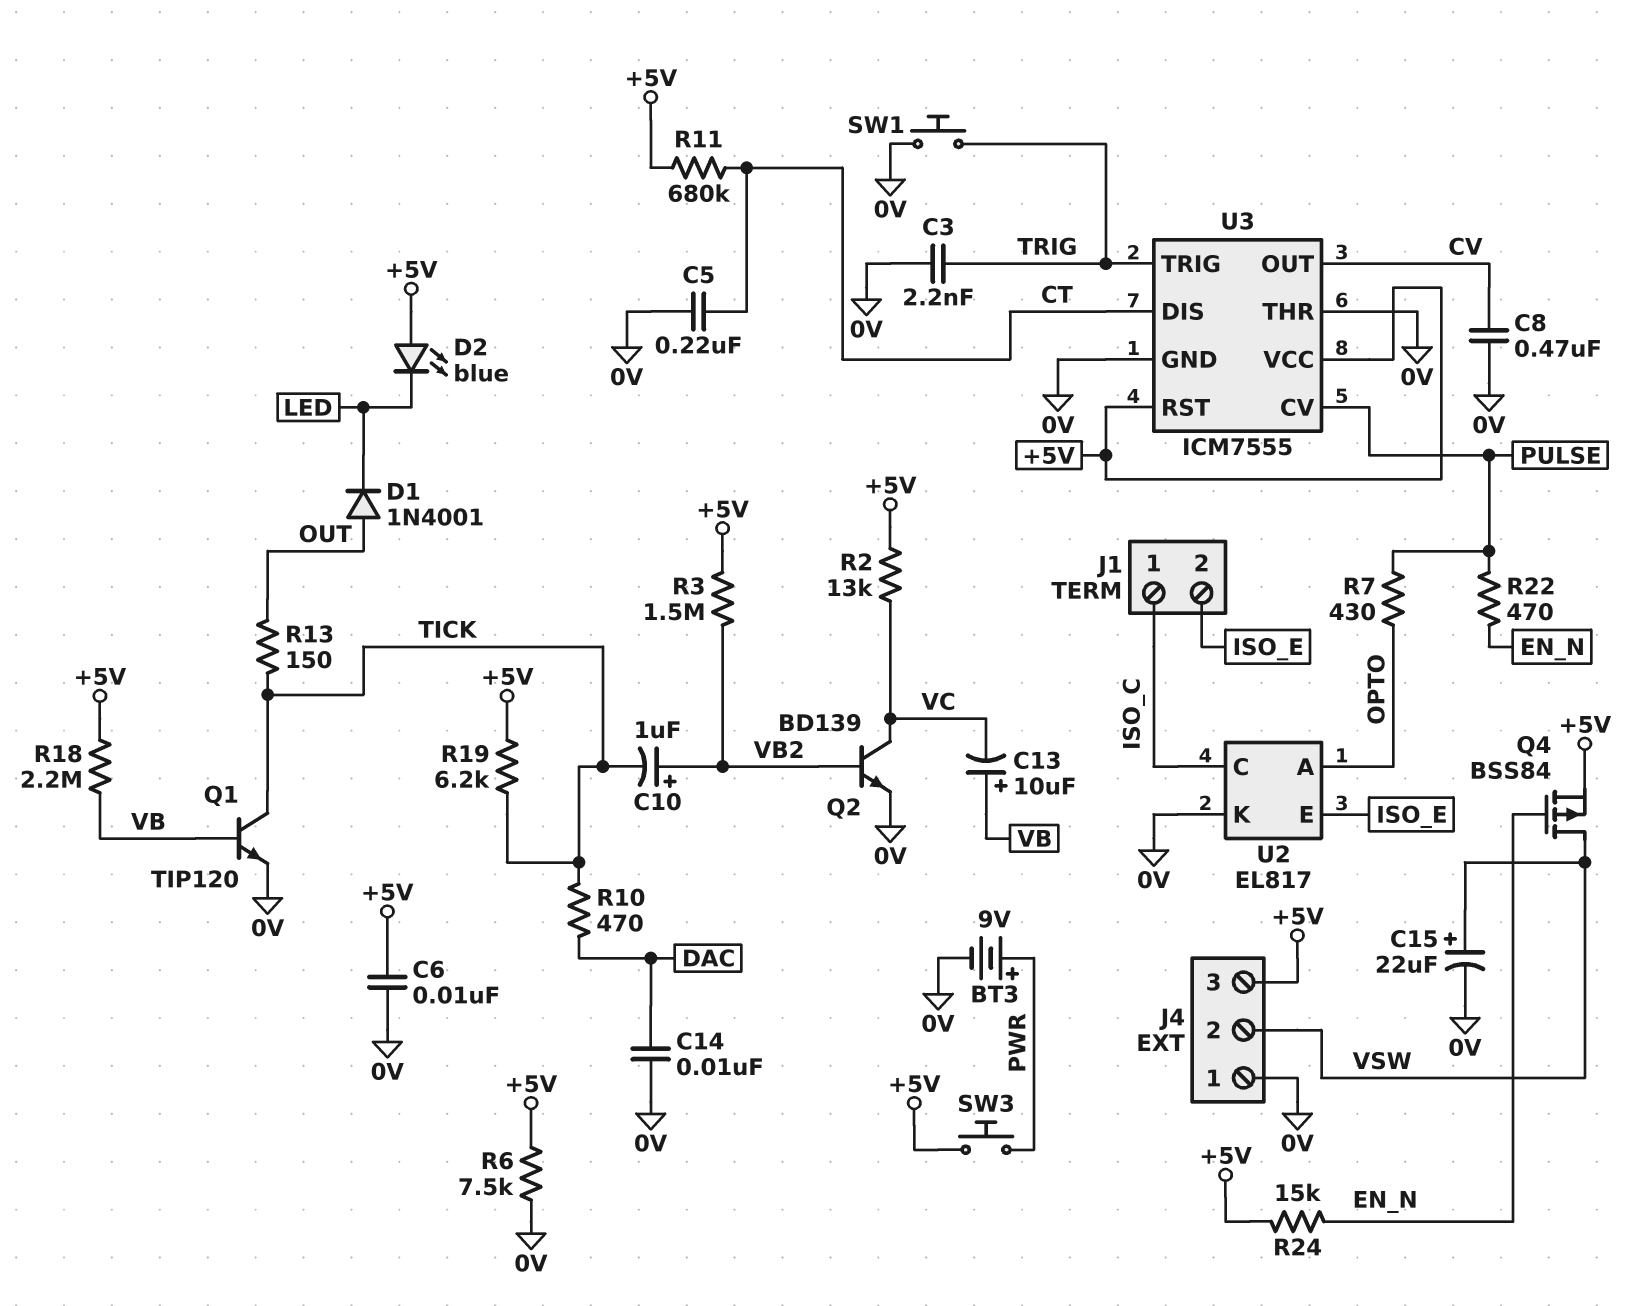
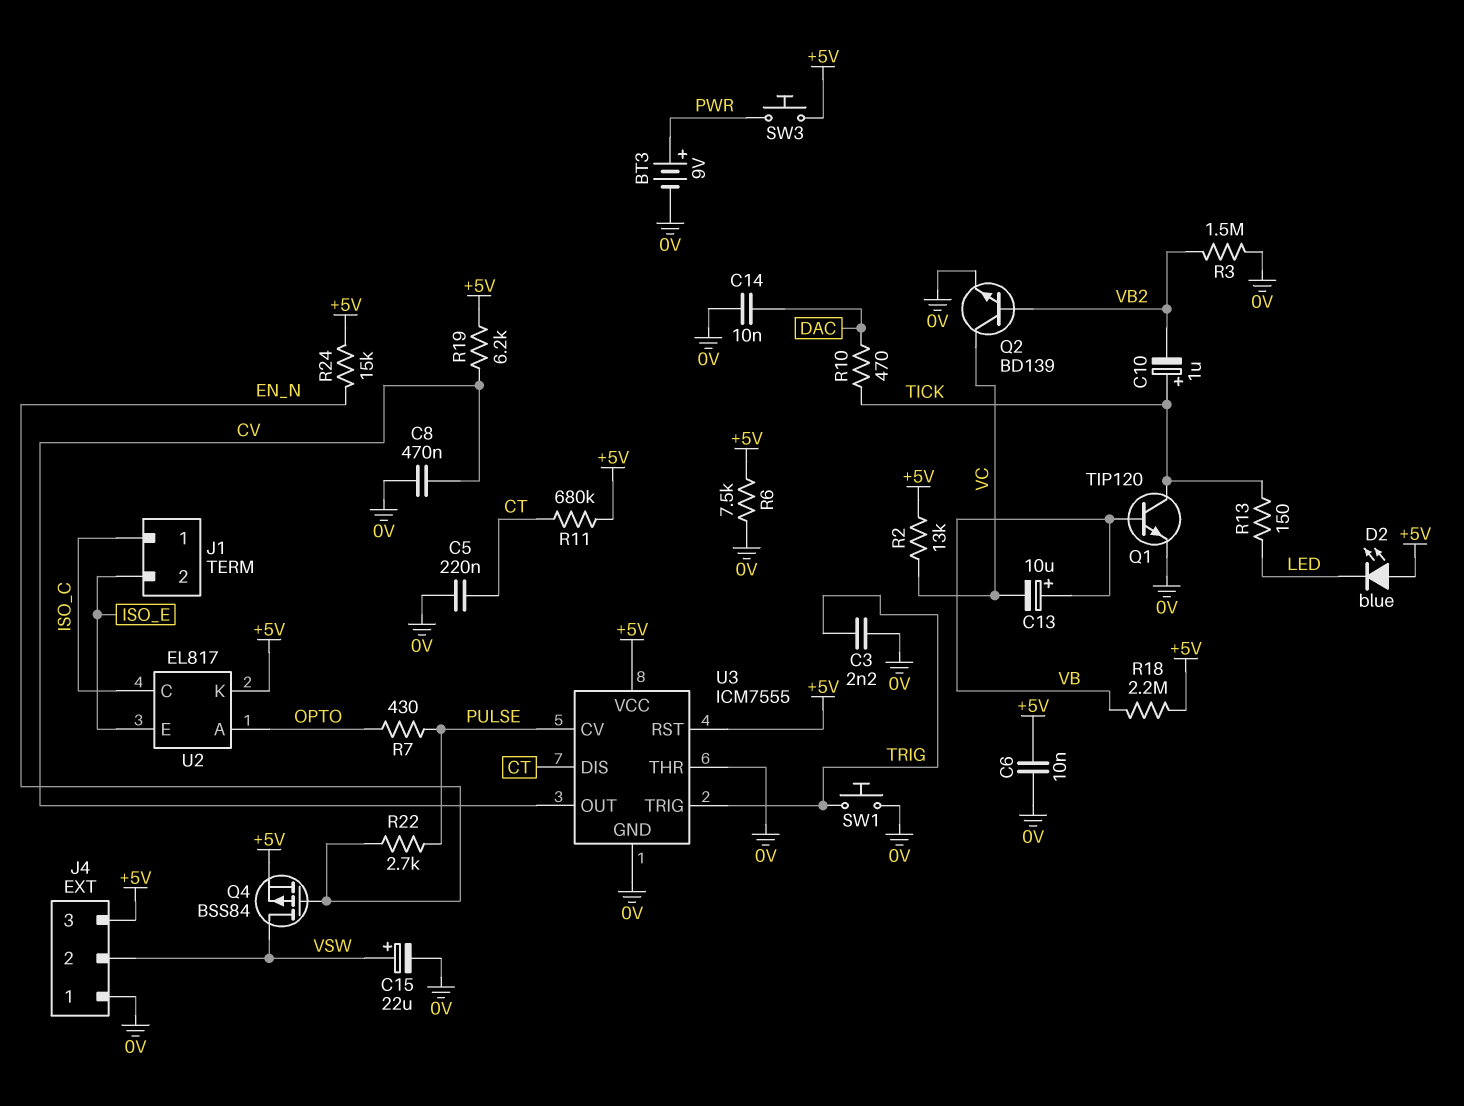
C10: 1uF (plus VB2, minus TICK) -> 1uF (plus TICK, minus VB2)
D1: diode 1N4001 (A OUT, K LED) -> none
R3: 1.5M (+5V, VB2) -> 1.5M (0V, VB2)
R13: 150 (OUT, TICK) -> 150 (LED, TICK)
R19: 6.2k (+5V, TICK) -> 6.2k (+5V, CV)
R22: 470 (EN_N, PULSE) -> 2.7k (EN_N, PULSE)
U2 pin K: 0V -> +5V

